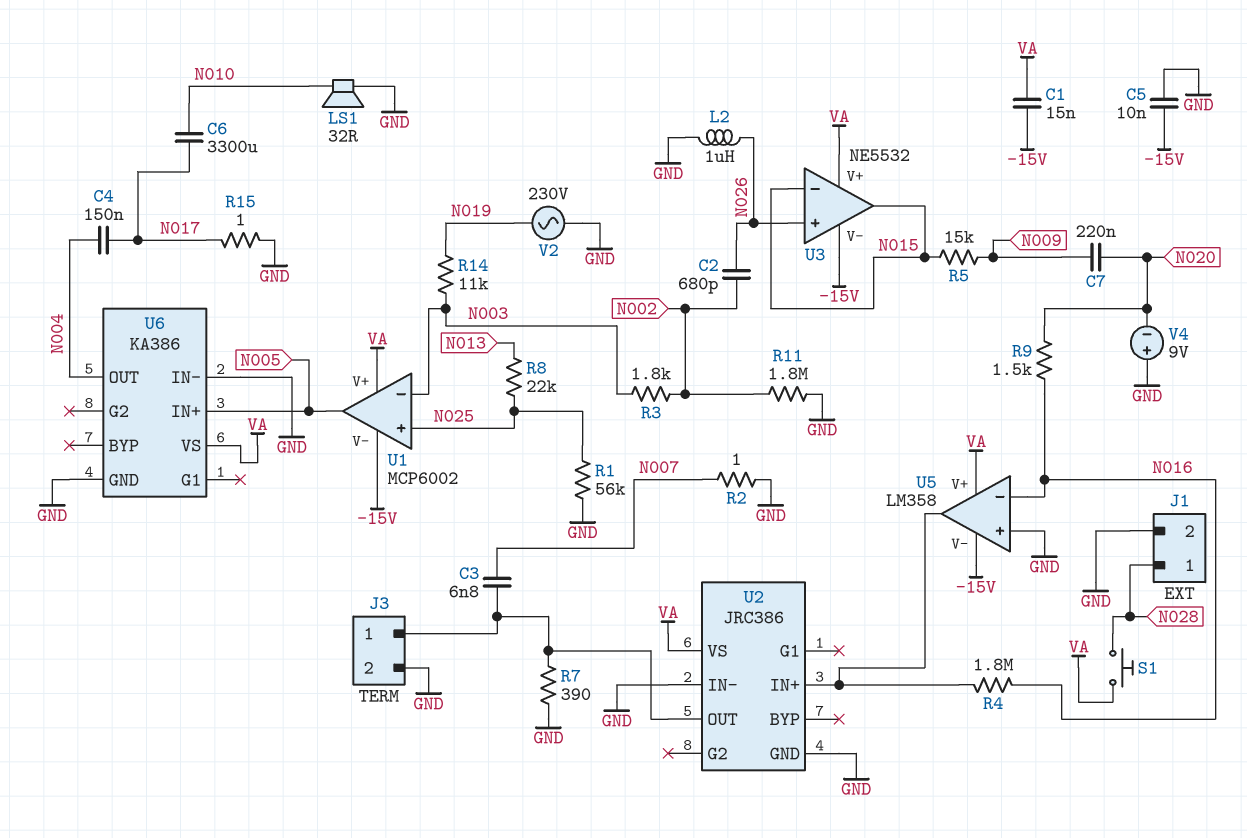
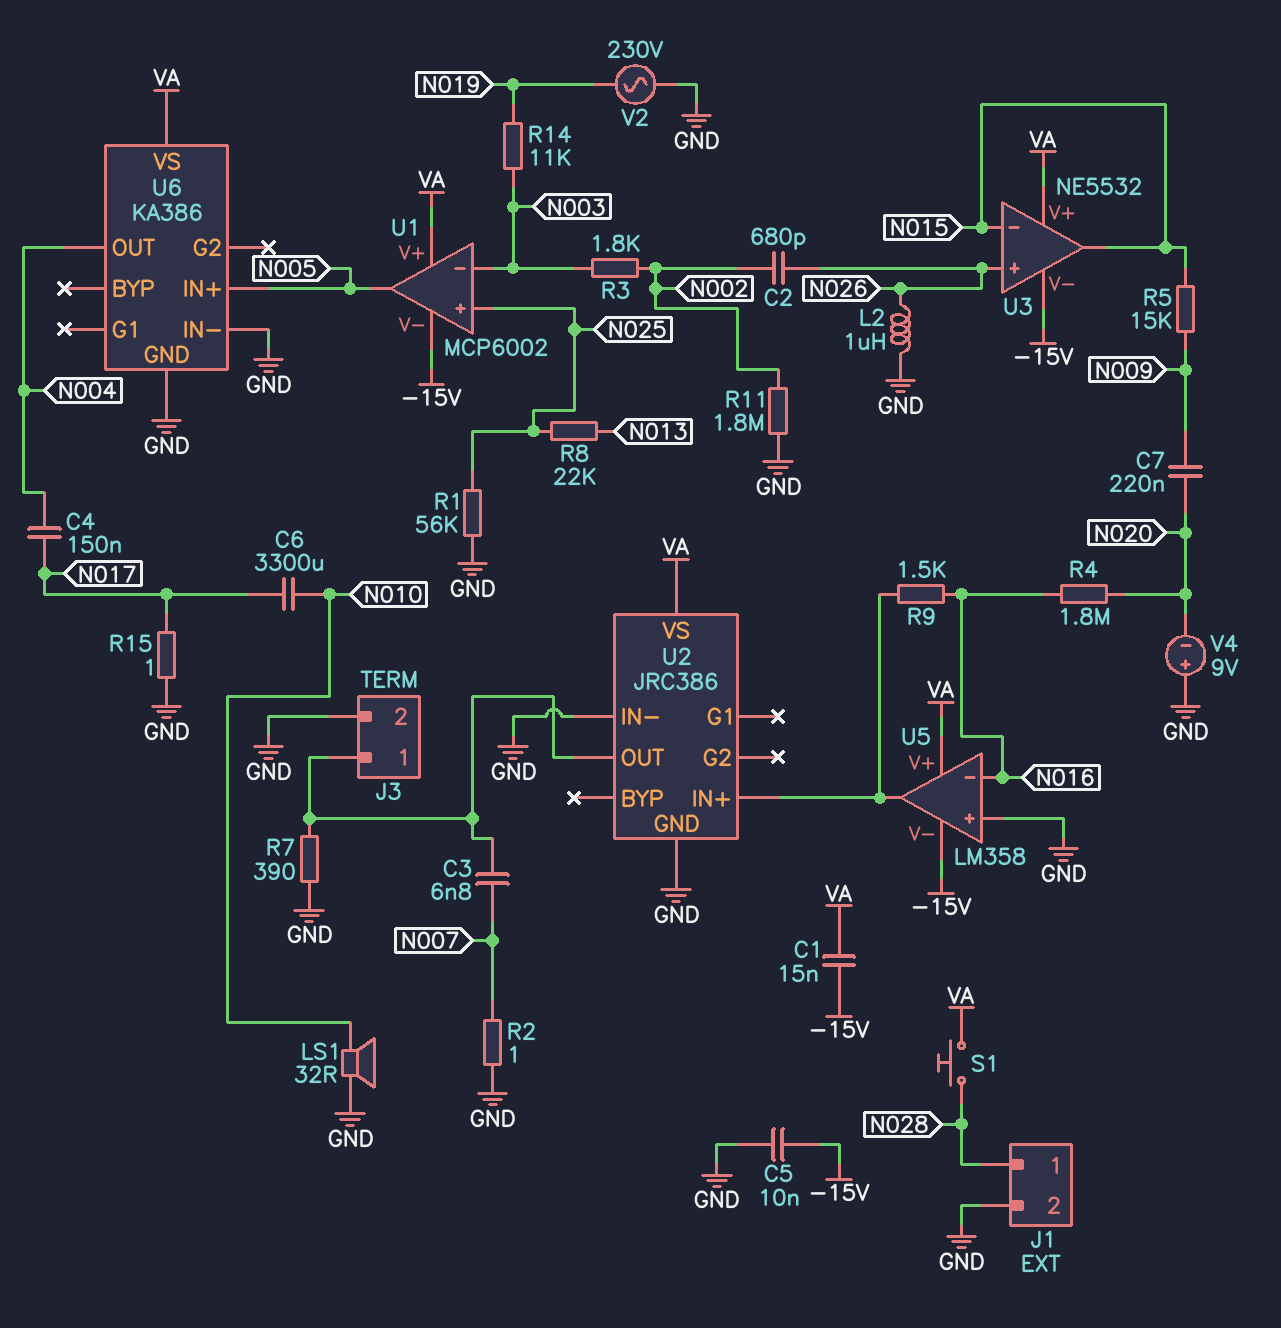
R4: 1.8M (N016, U2/IN+) -> 1.8M (N016, N020)
R9: 1.5k (N016, N020) -> 1.5k (N016, U2/IN+)

